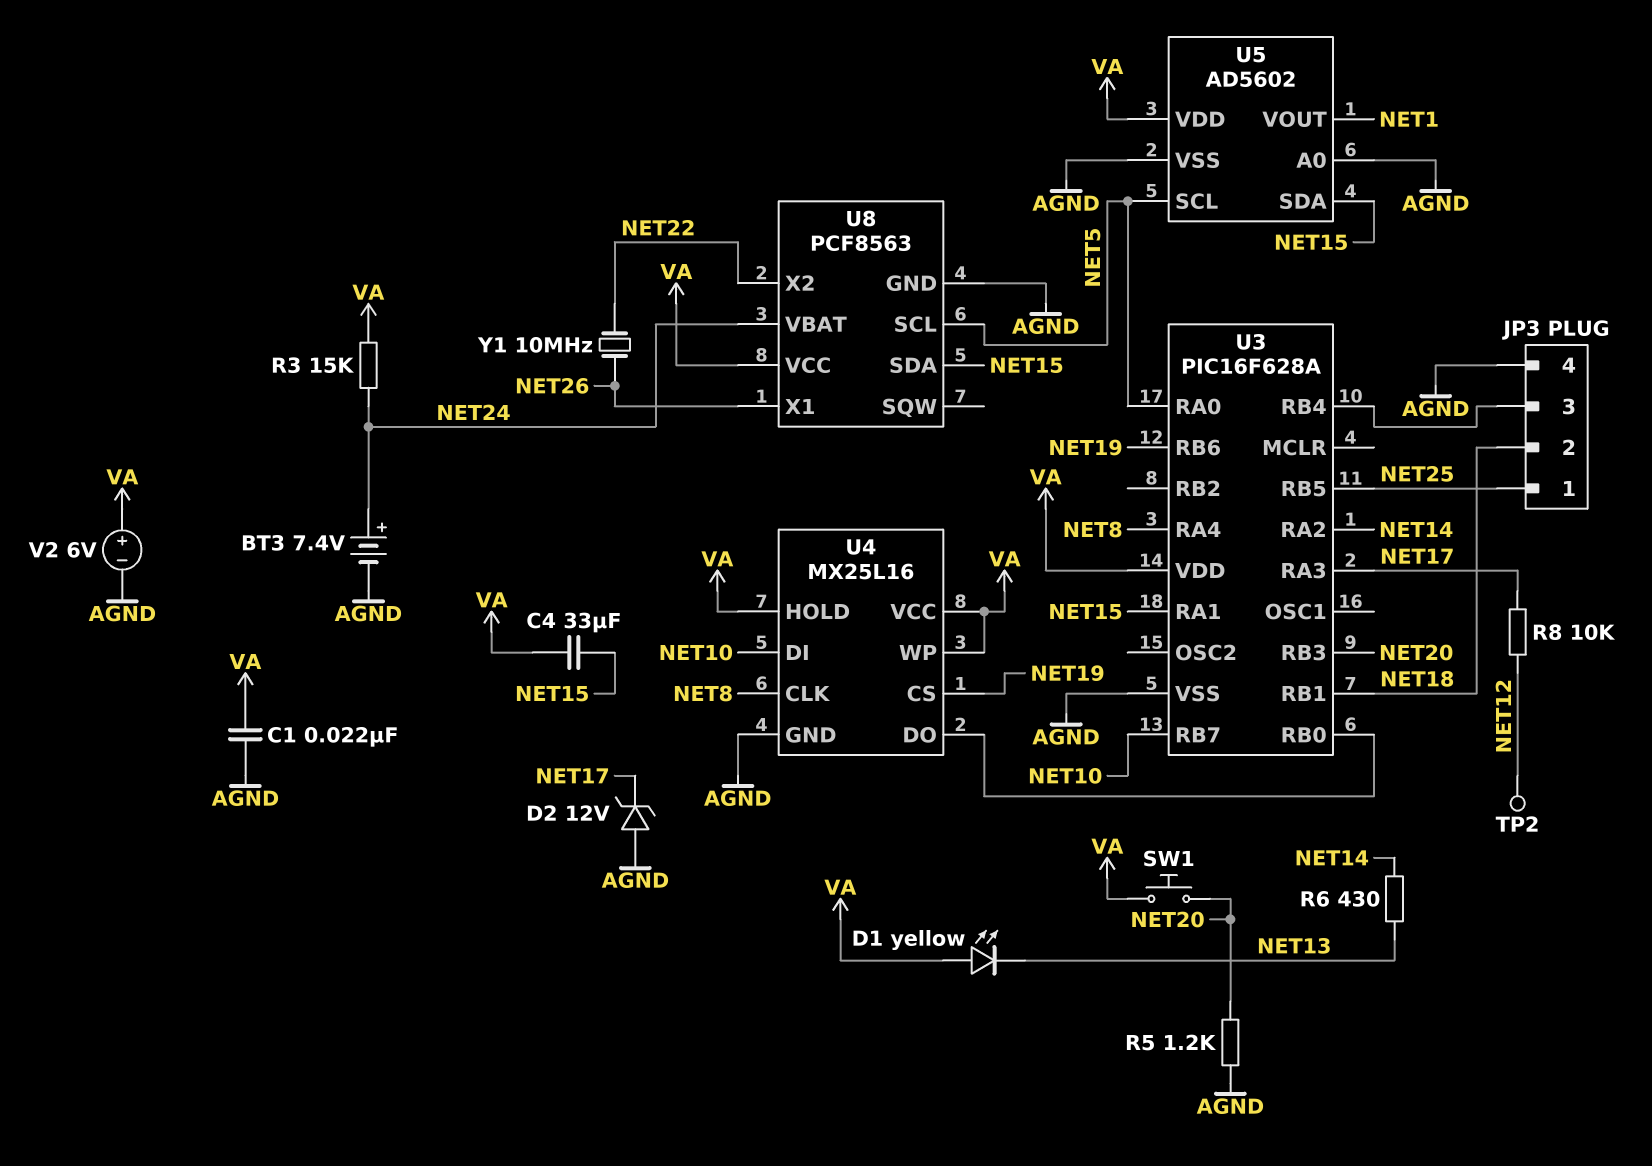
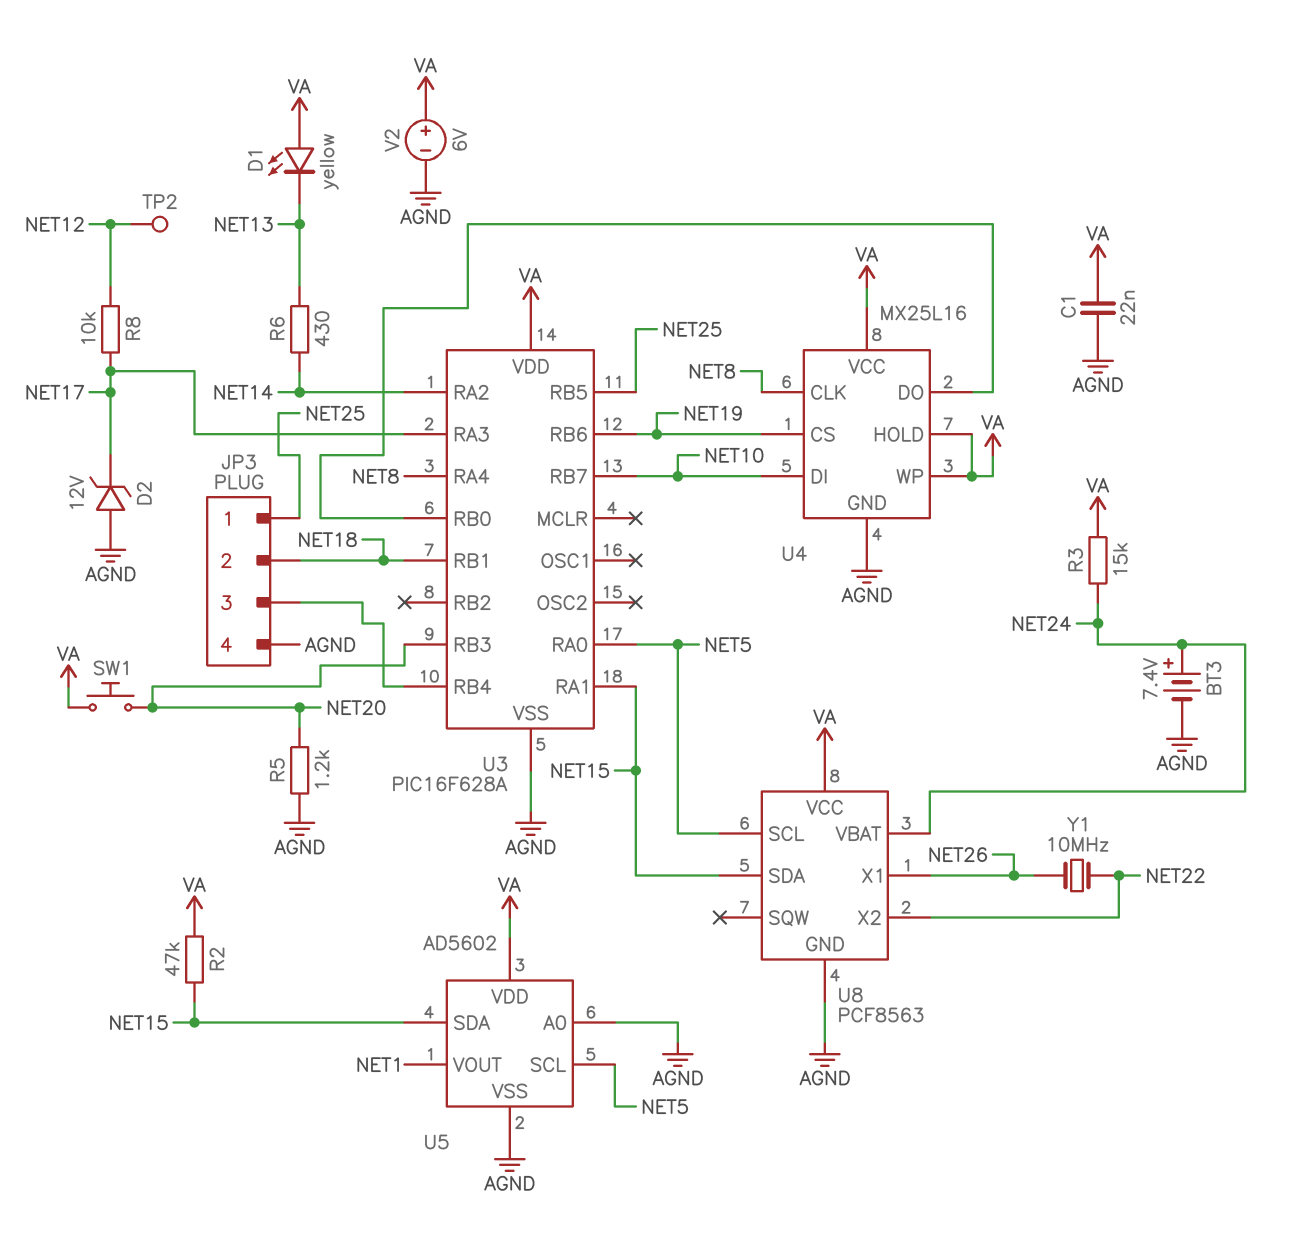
C4: 33uF (NET15, VA) -> none
R2: none -> 47k (NET15, VA)

